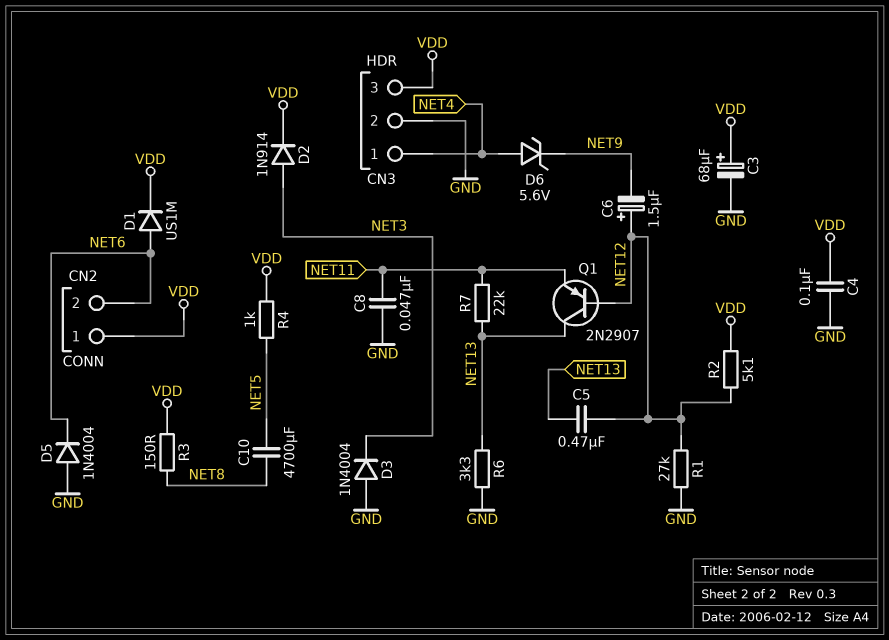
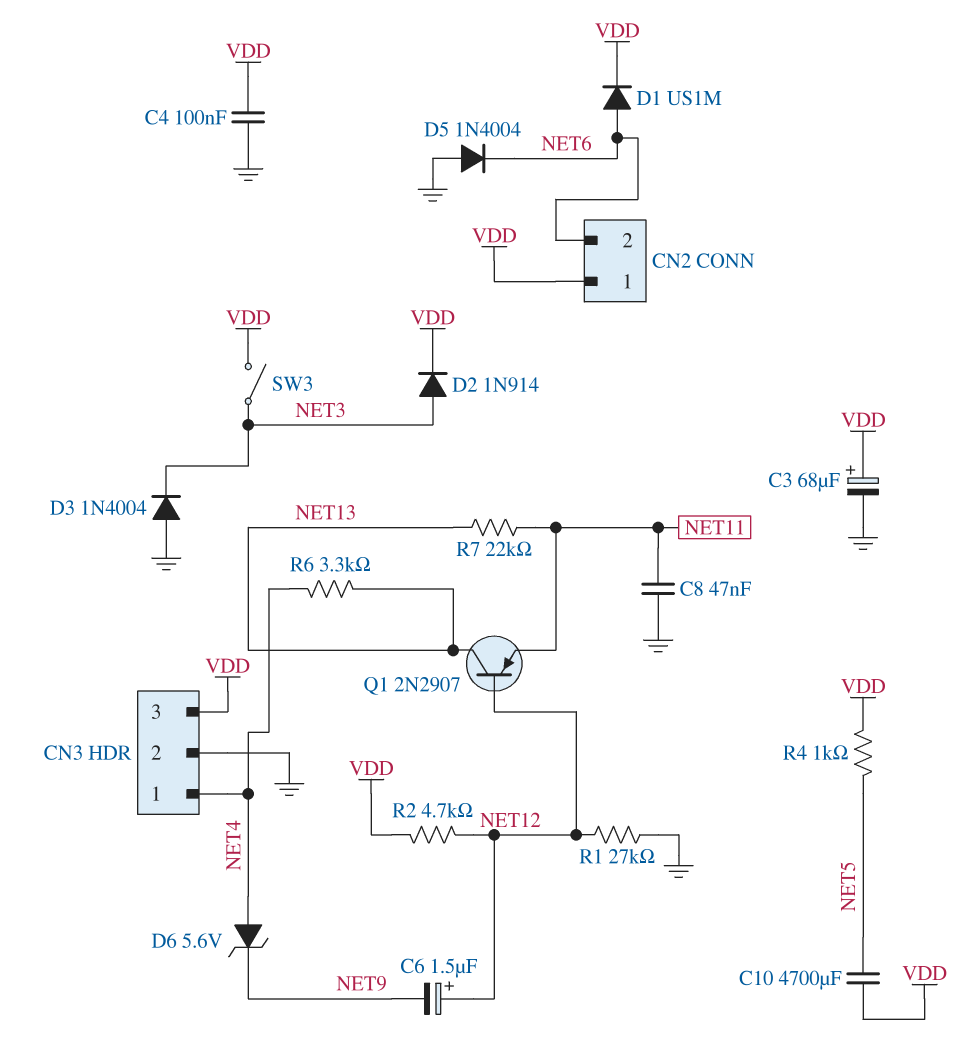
C5: 470nF (NET12, NET13) -> none
C10: 4700uF (NET5, NET8) -> 4700uF (NET5, VDD)
R2: 5.1k (NET12, VDD) -> 4.7k (NET12, VDD)
R3: 150 (NET8, VDD) -> none
R6: 3.3k (GND, NET13) -> 3.3k (NET4, NET13)
SW3: none -> switch (NET3, VDD)

